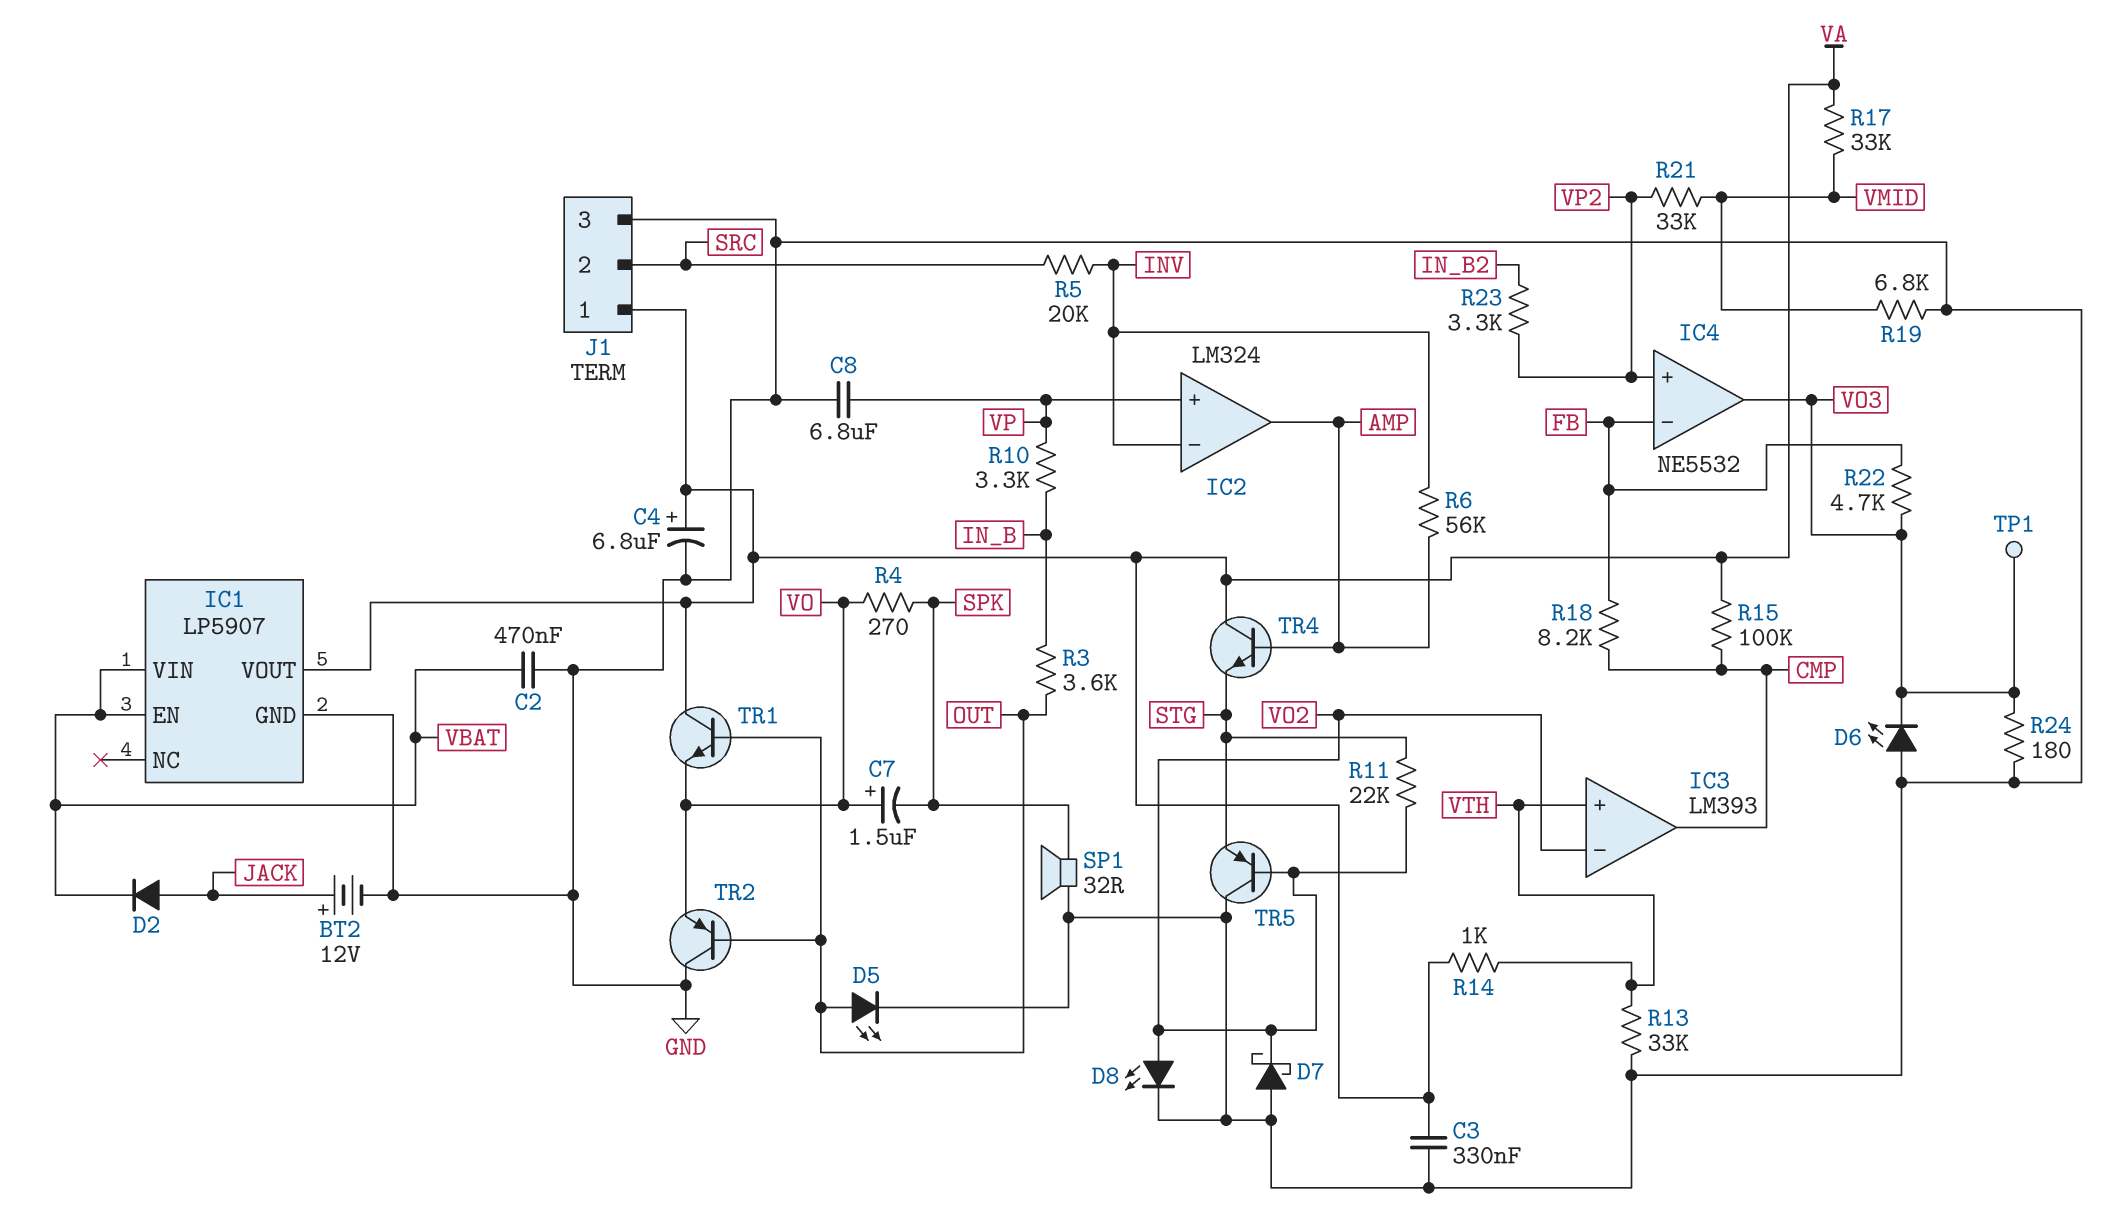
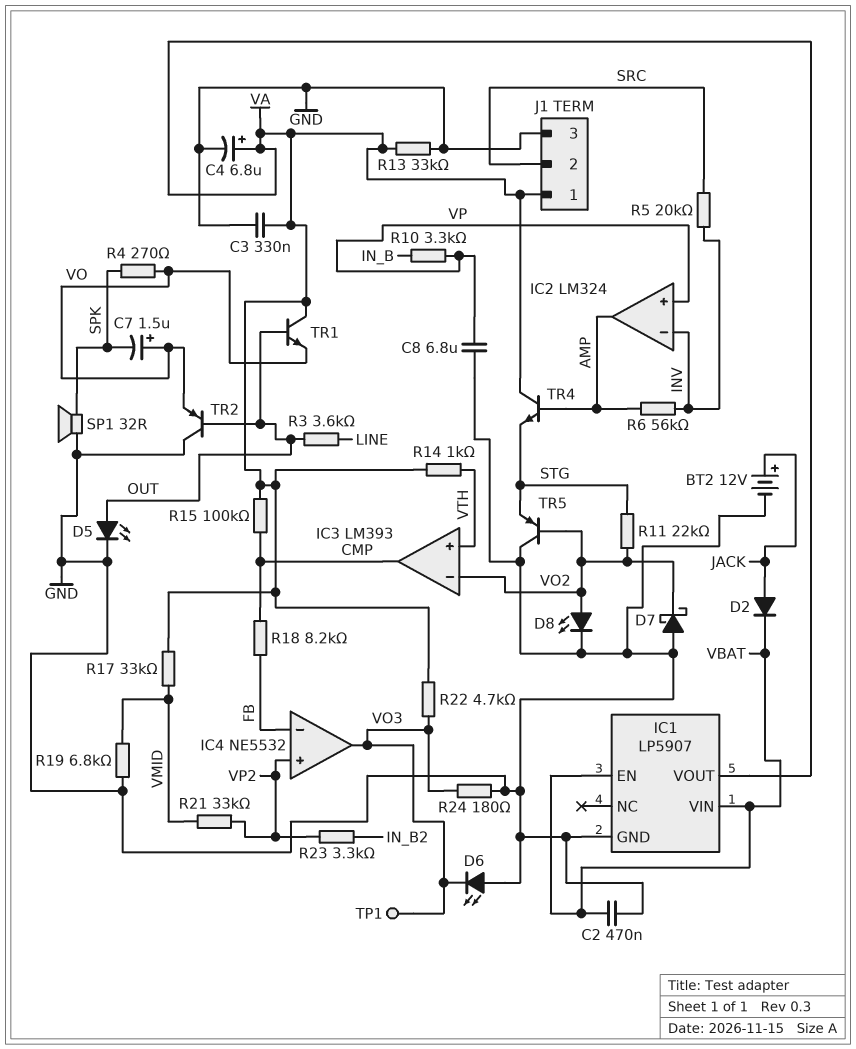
R3: 3.6k (IN_B, OUT) -> 3.6k (LINE, OUT)
R13: 33k (GND, VTH) -> 33k (GND, VA)
R22: 4.7k (FB, VO3) -> 4.7k (VA, VO3)

